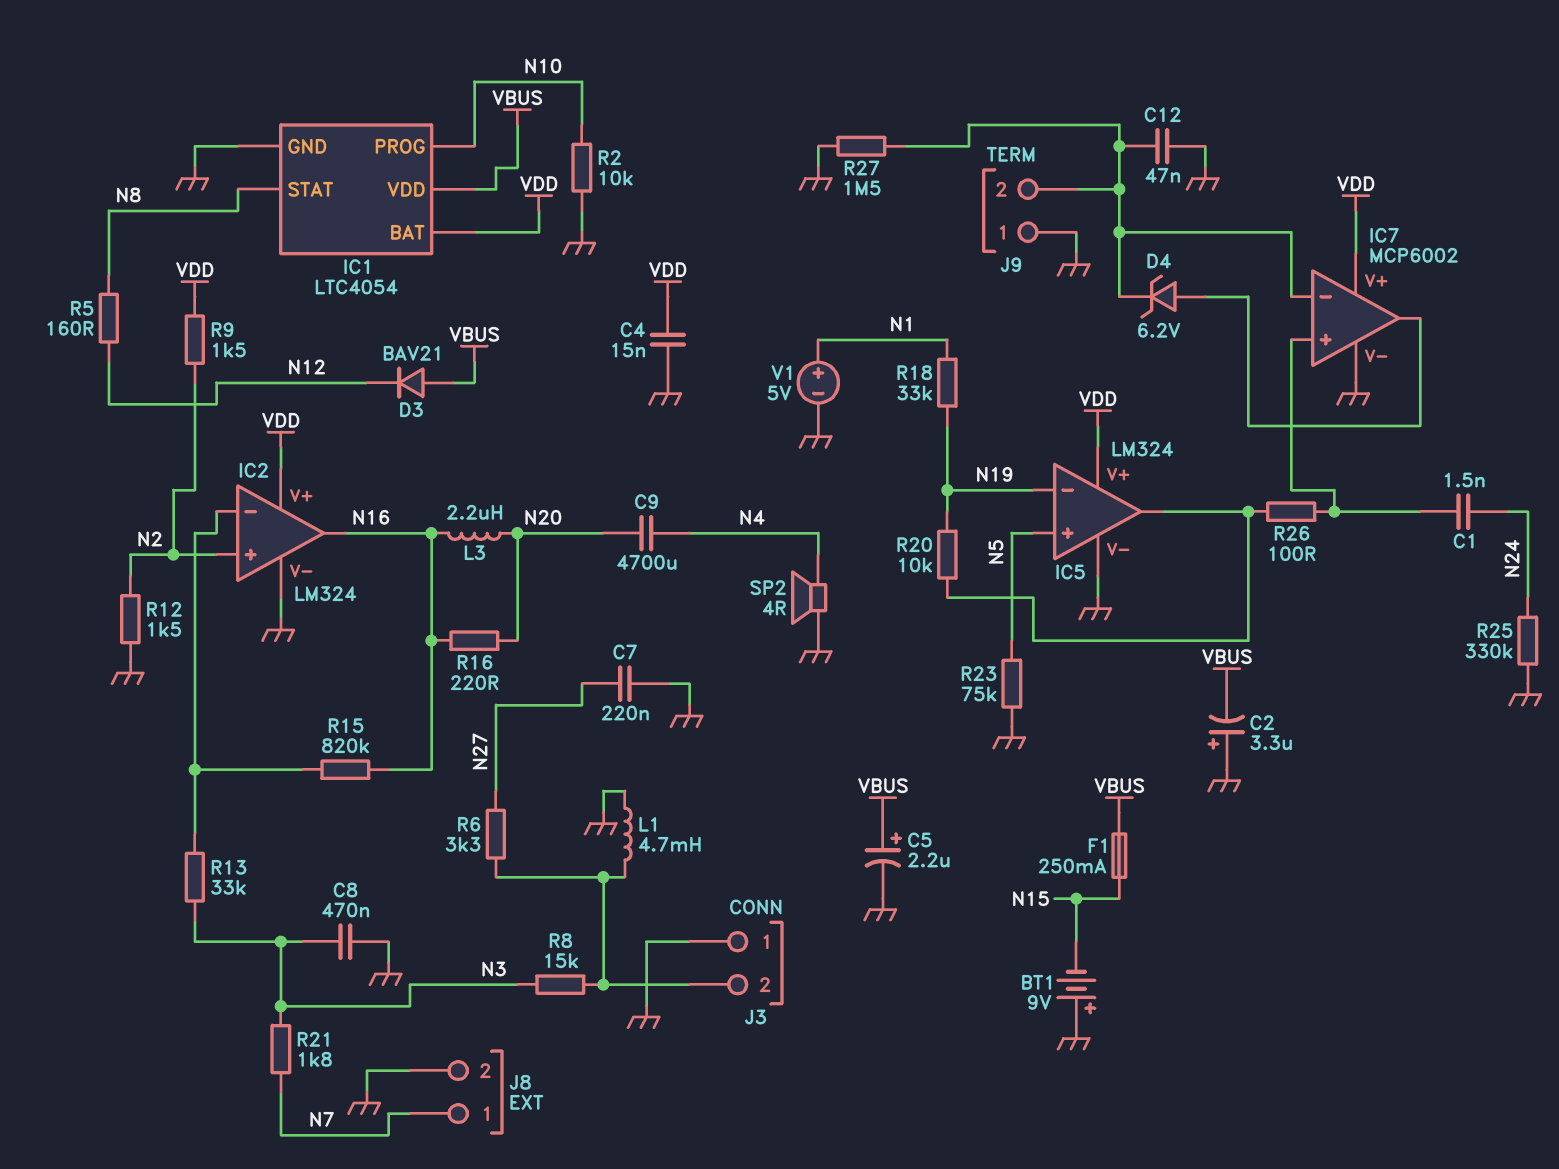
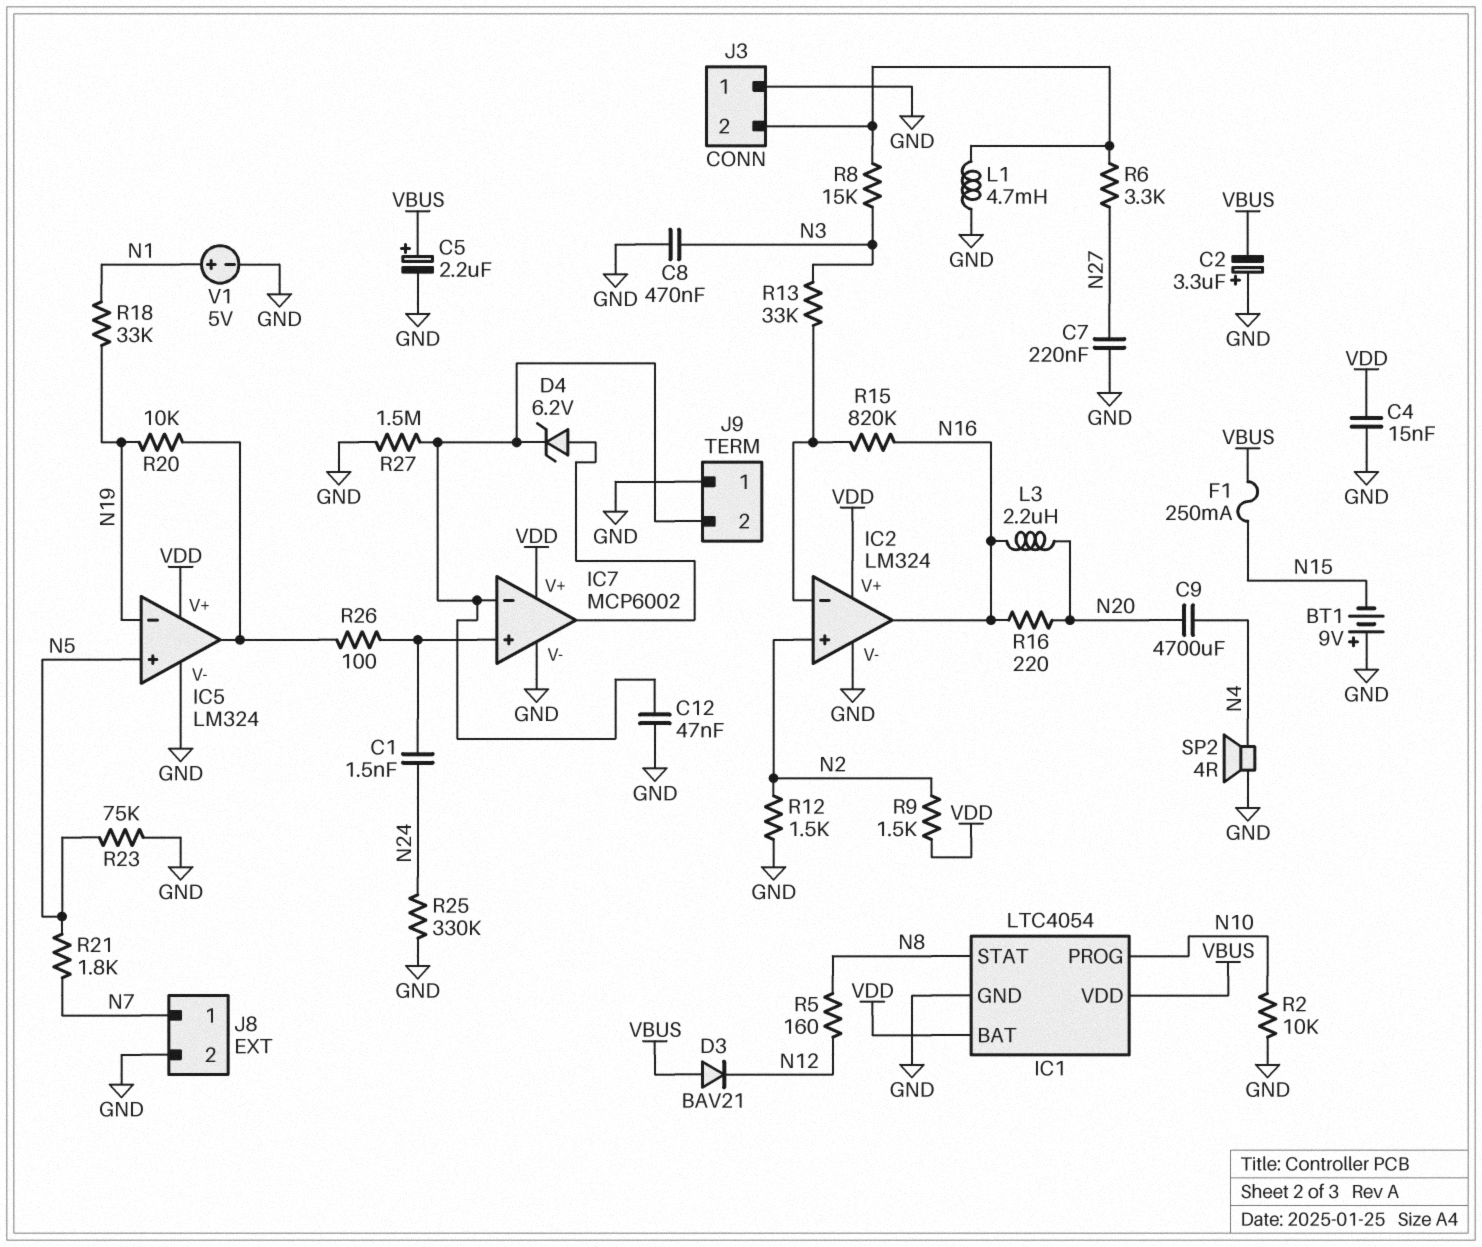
R21: 1.8k (N3, N7) -> 1.8k (N5, N7)

